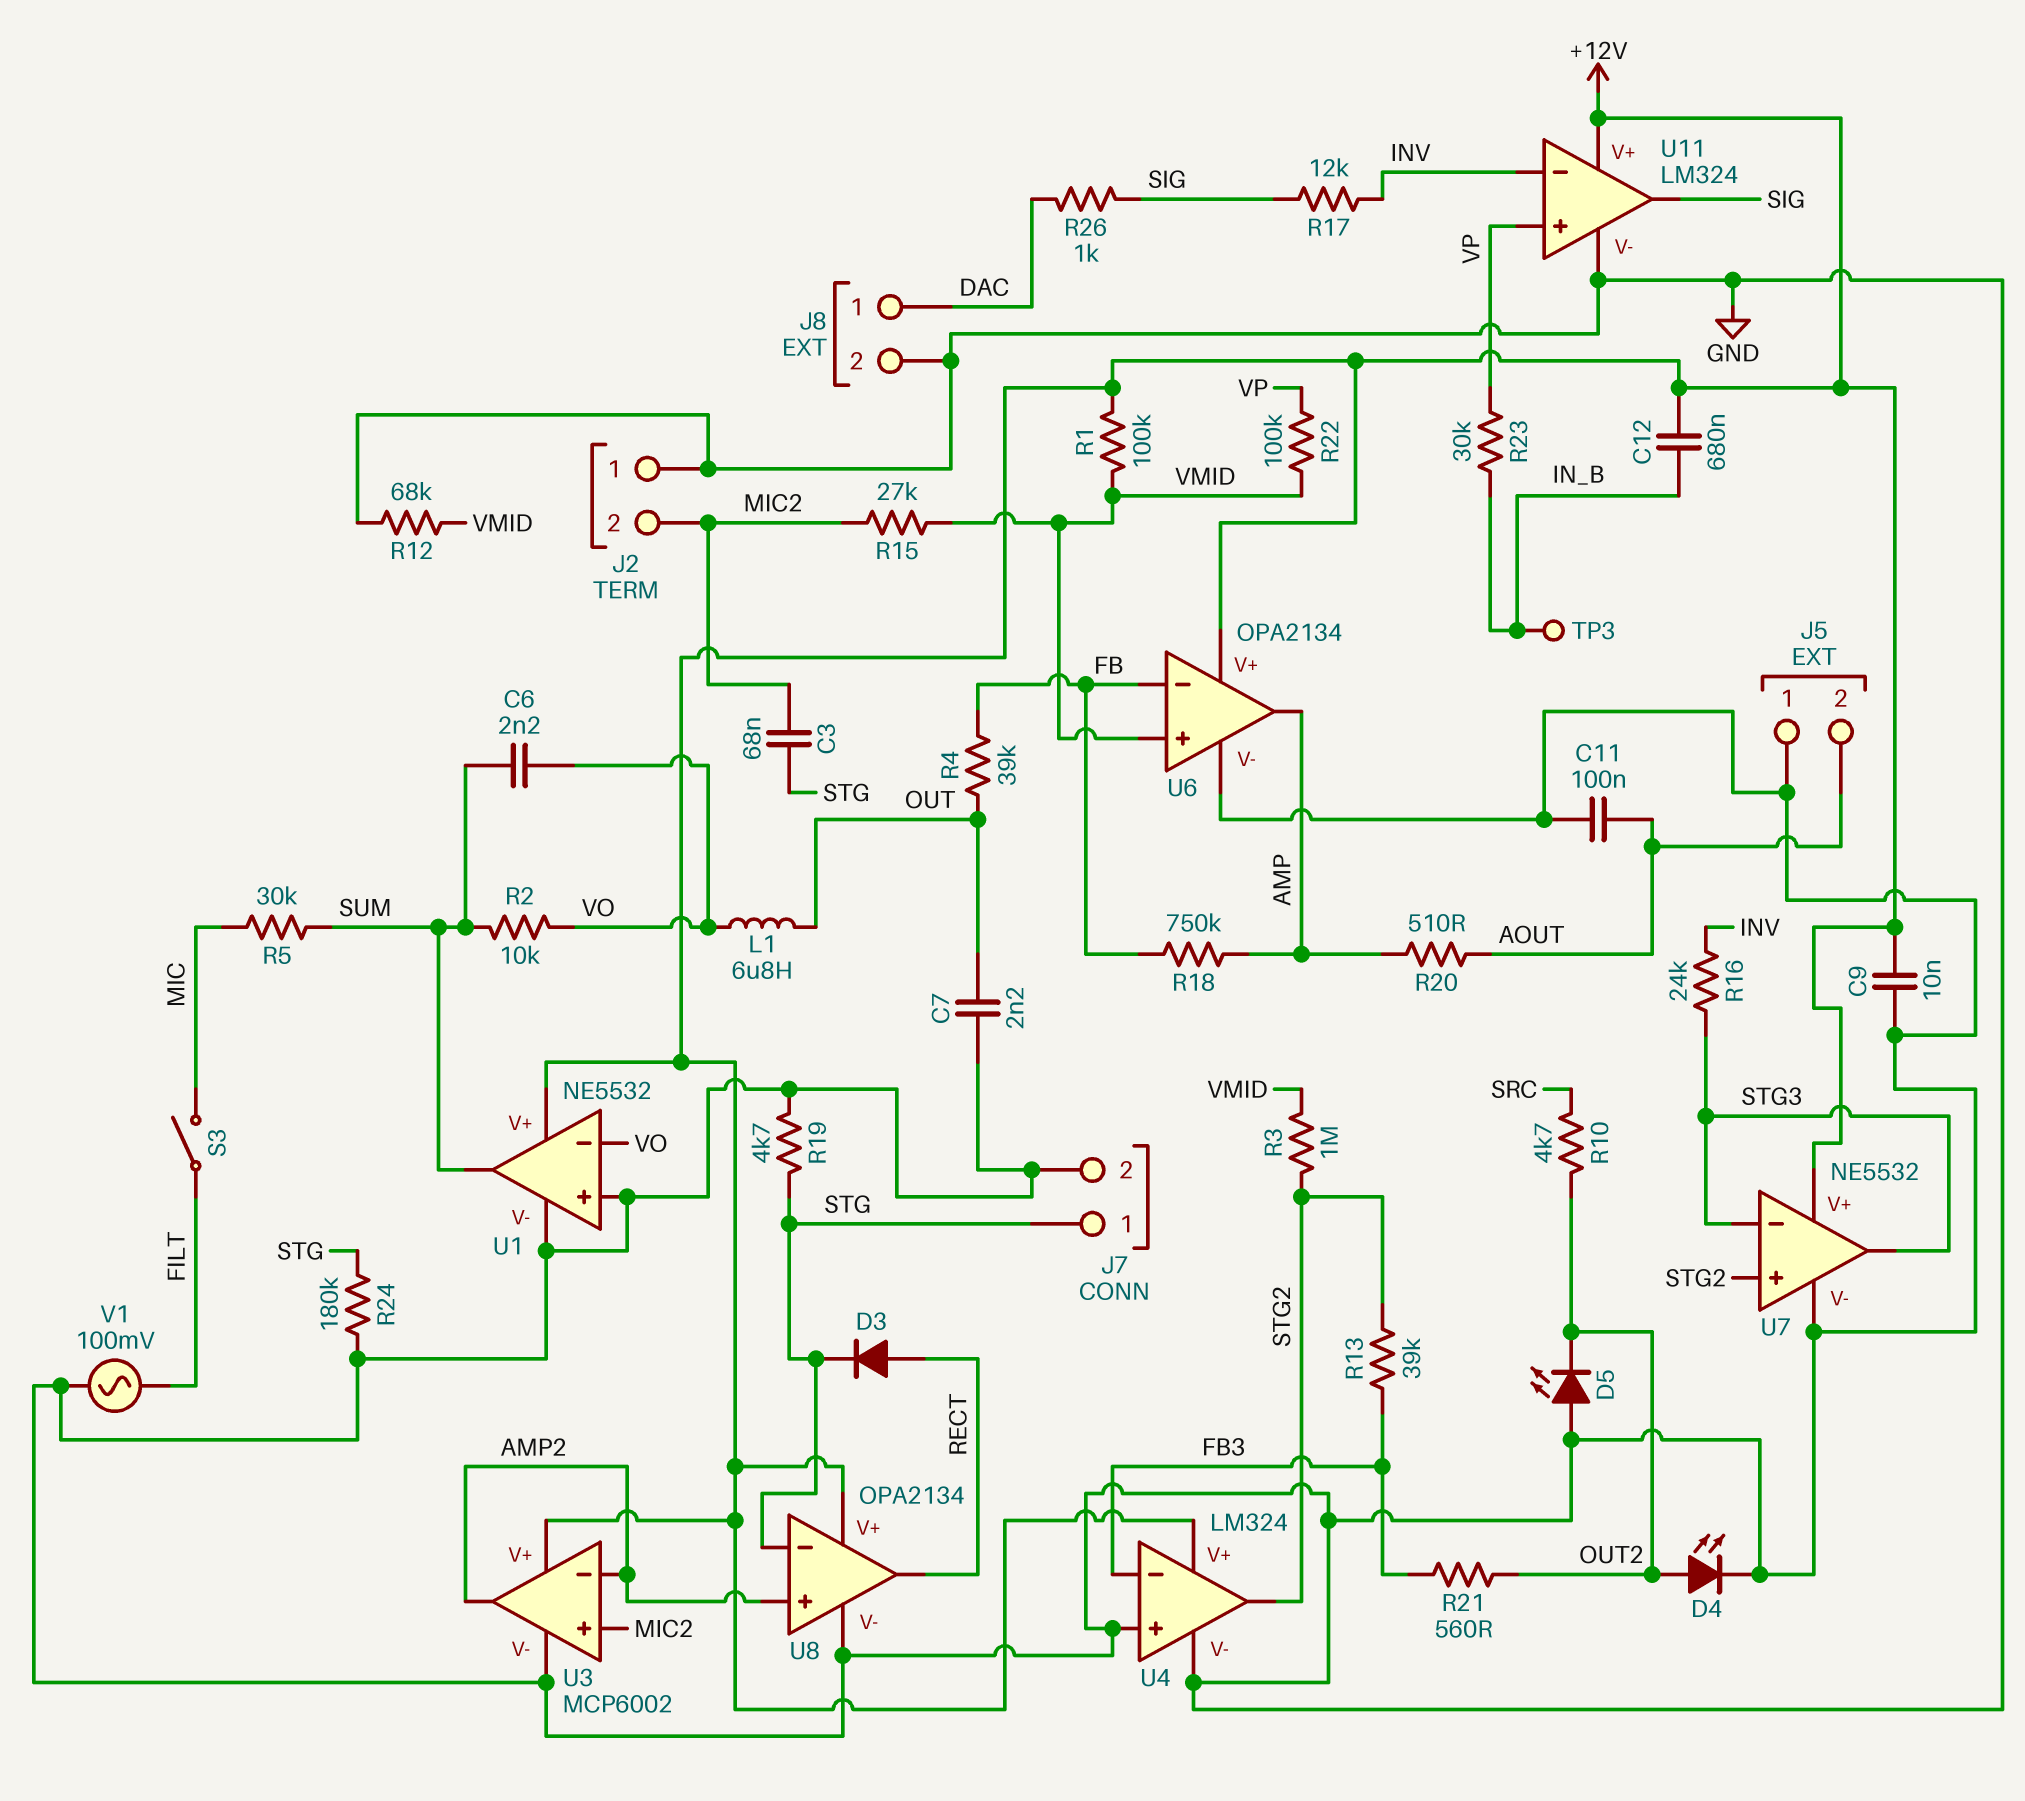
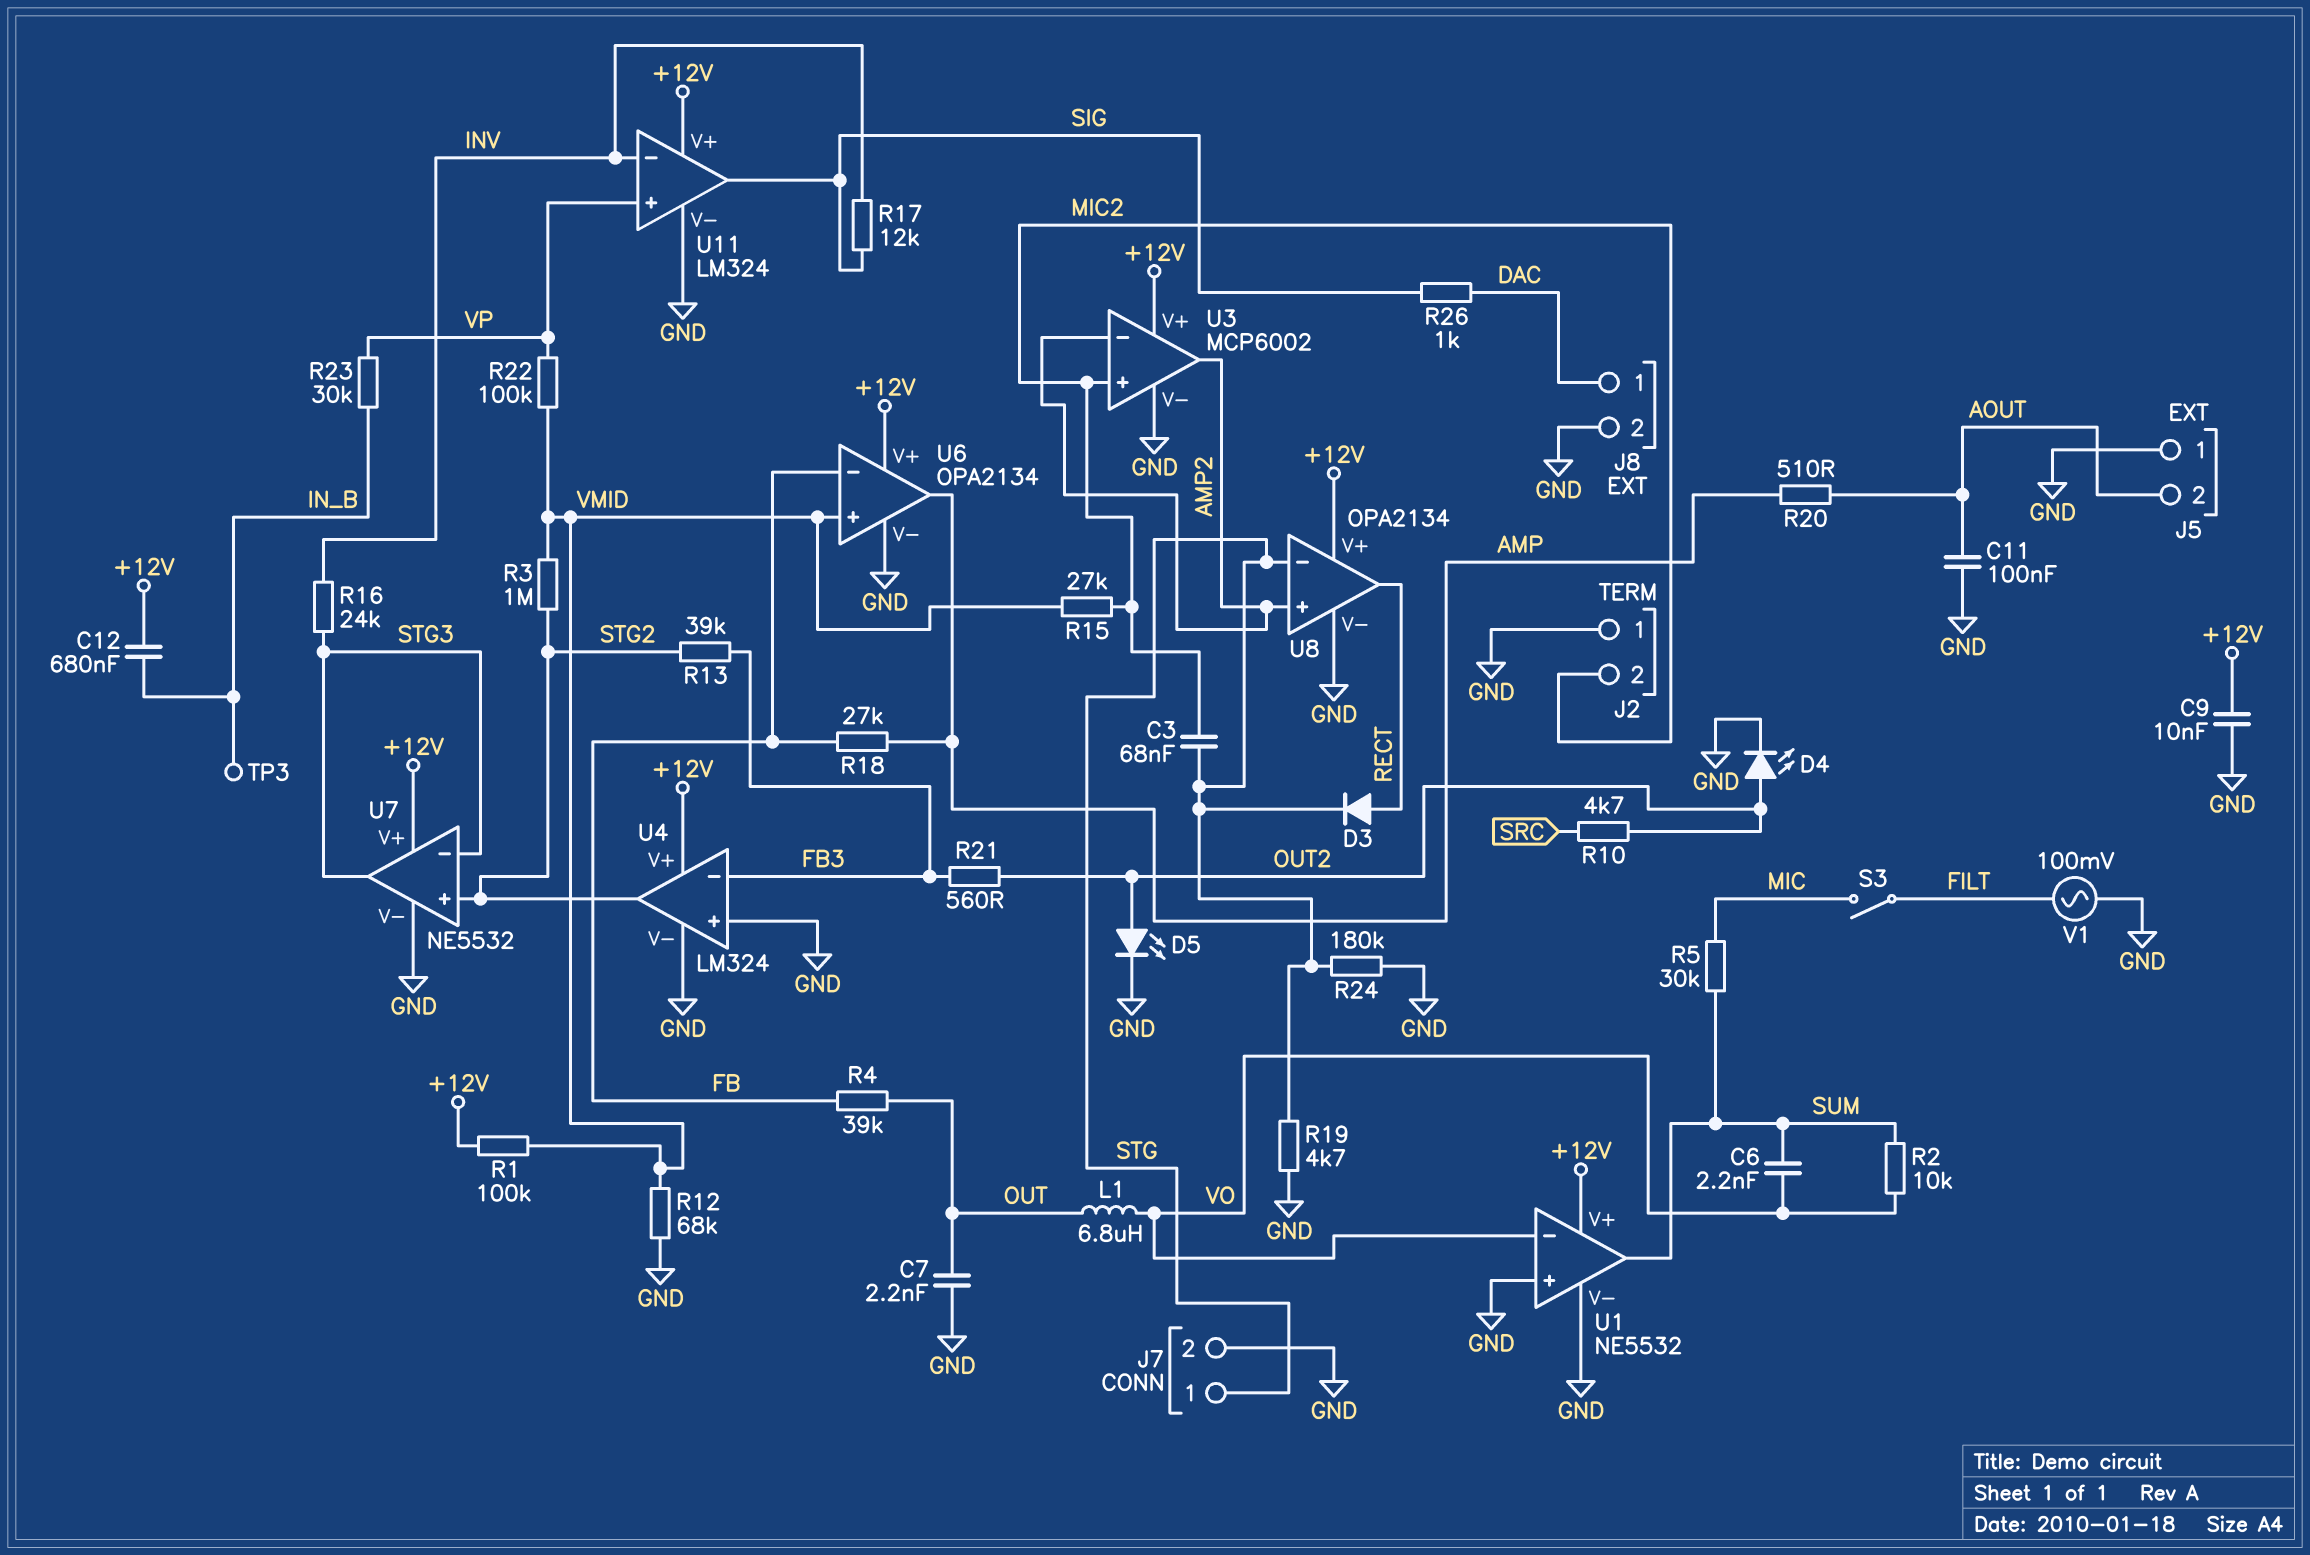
D5: LED (A GND, K OUT2) -> LED (A OUT2, K GND)
R18: 750k (AMP, FB) -> 27k (AMP, FB)

